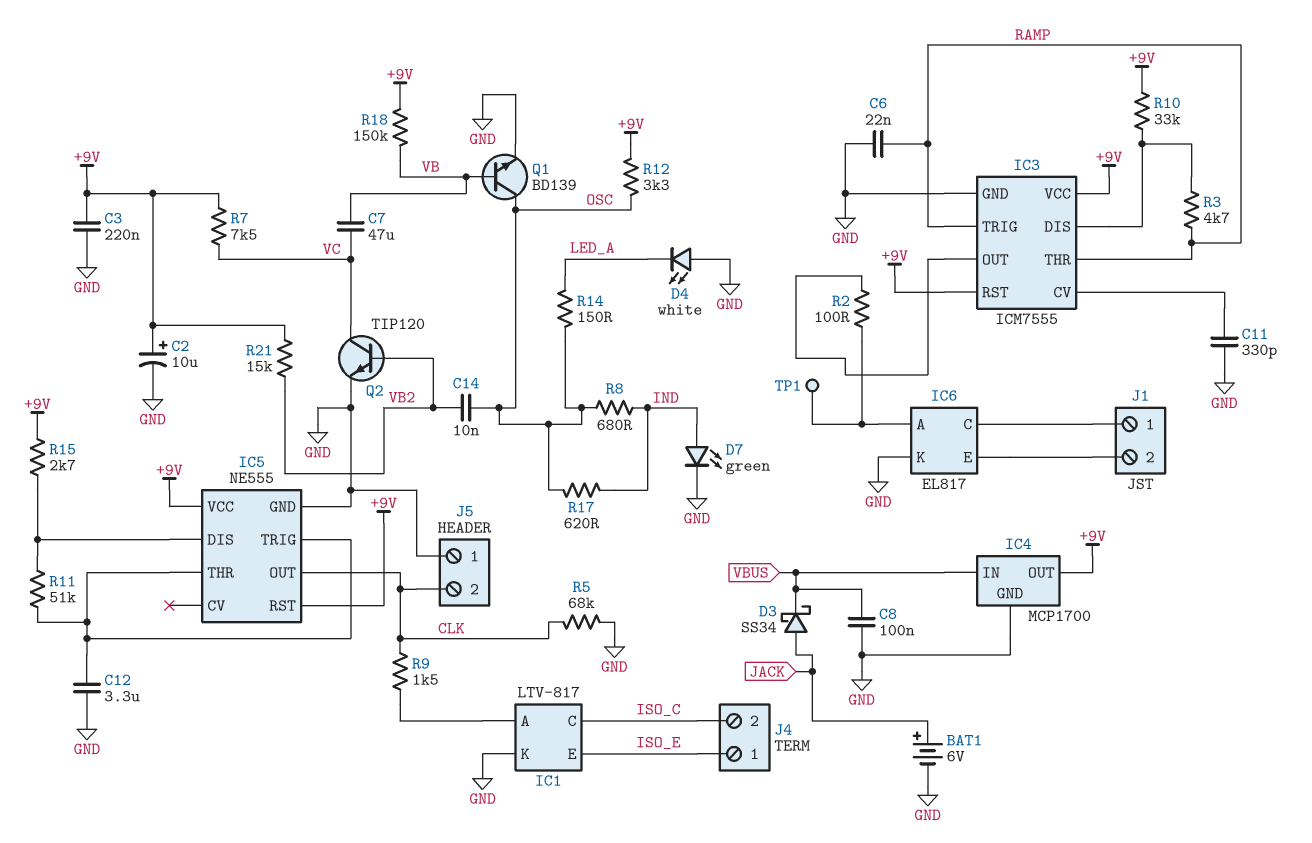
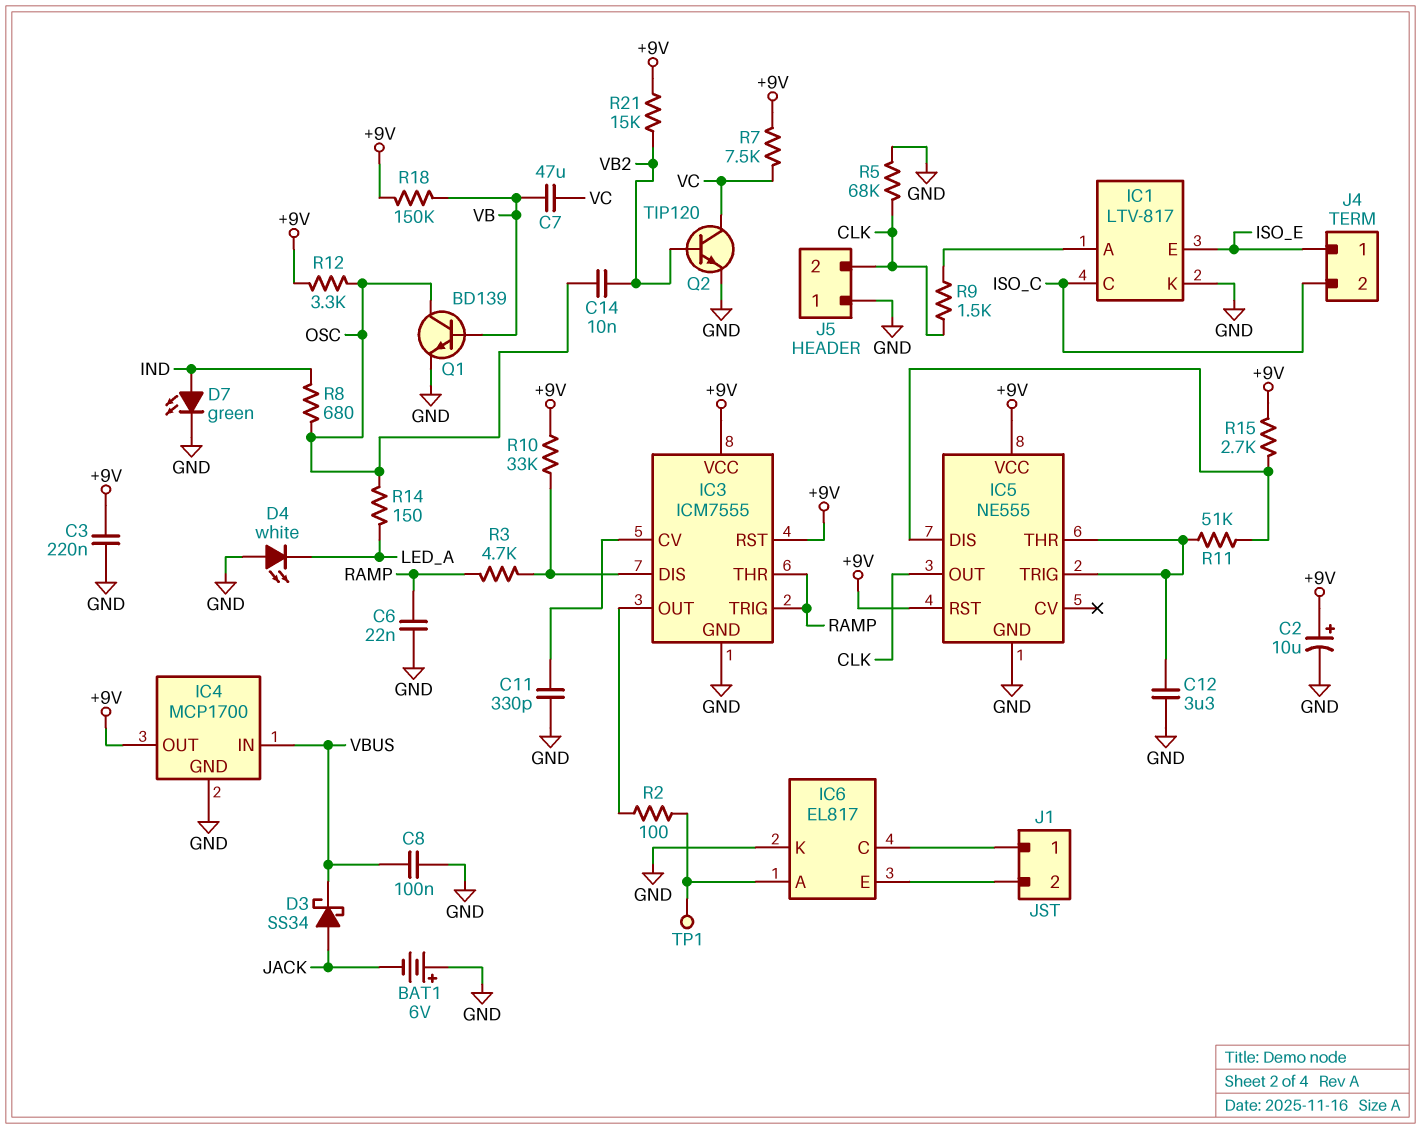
BAT1: 6V (plus JACK, minus GND) -> 6V (plus GND, minus JACK)
R17: 620 (IND, OSC) -> none

